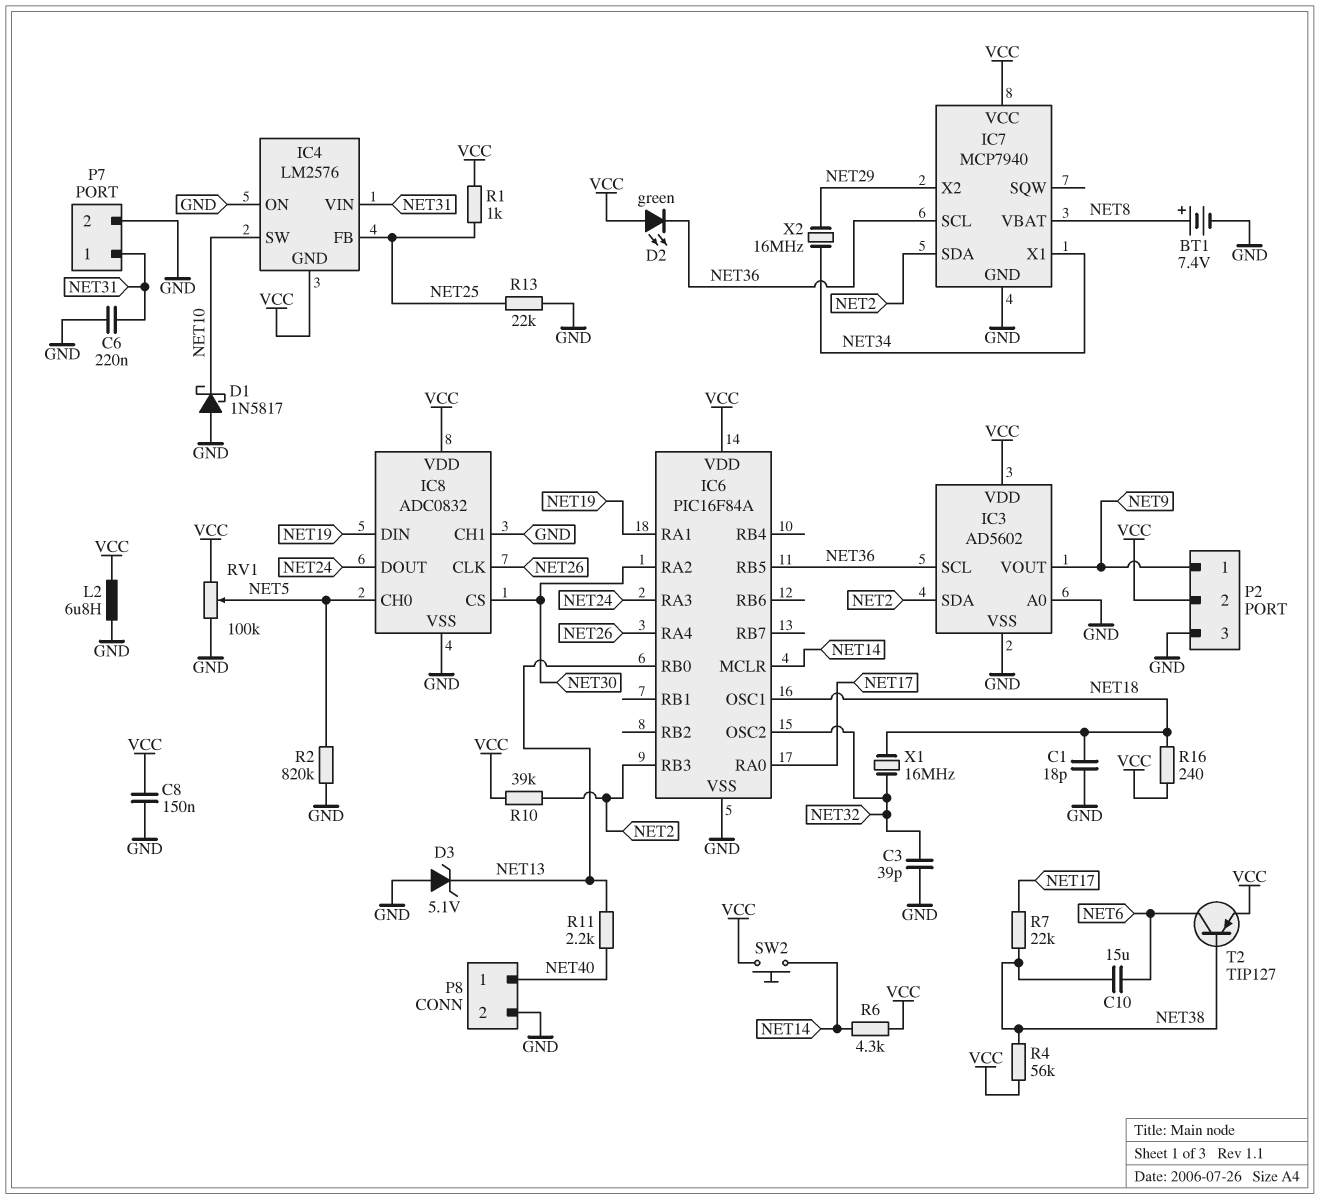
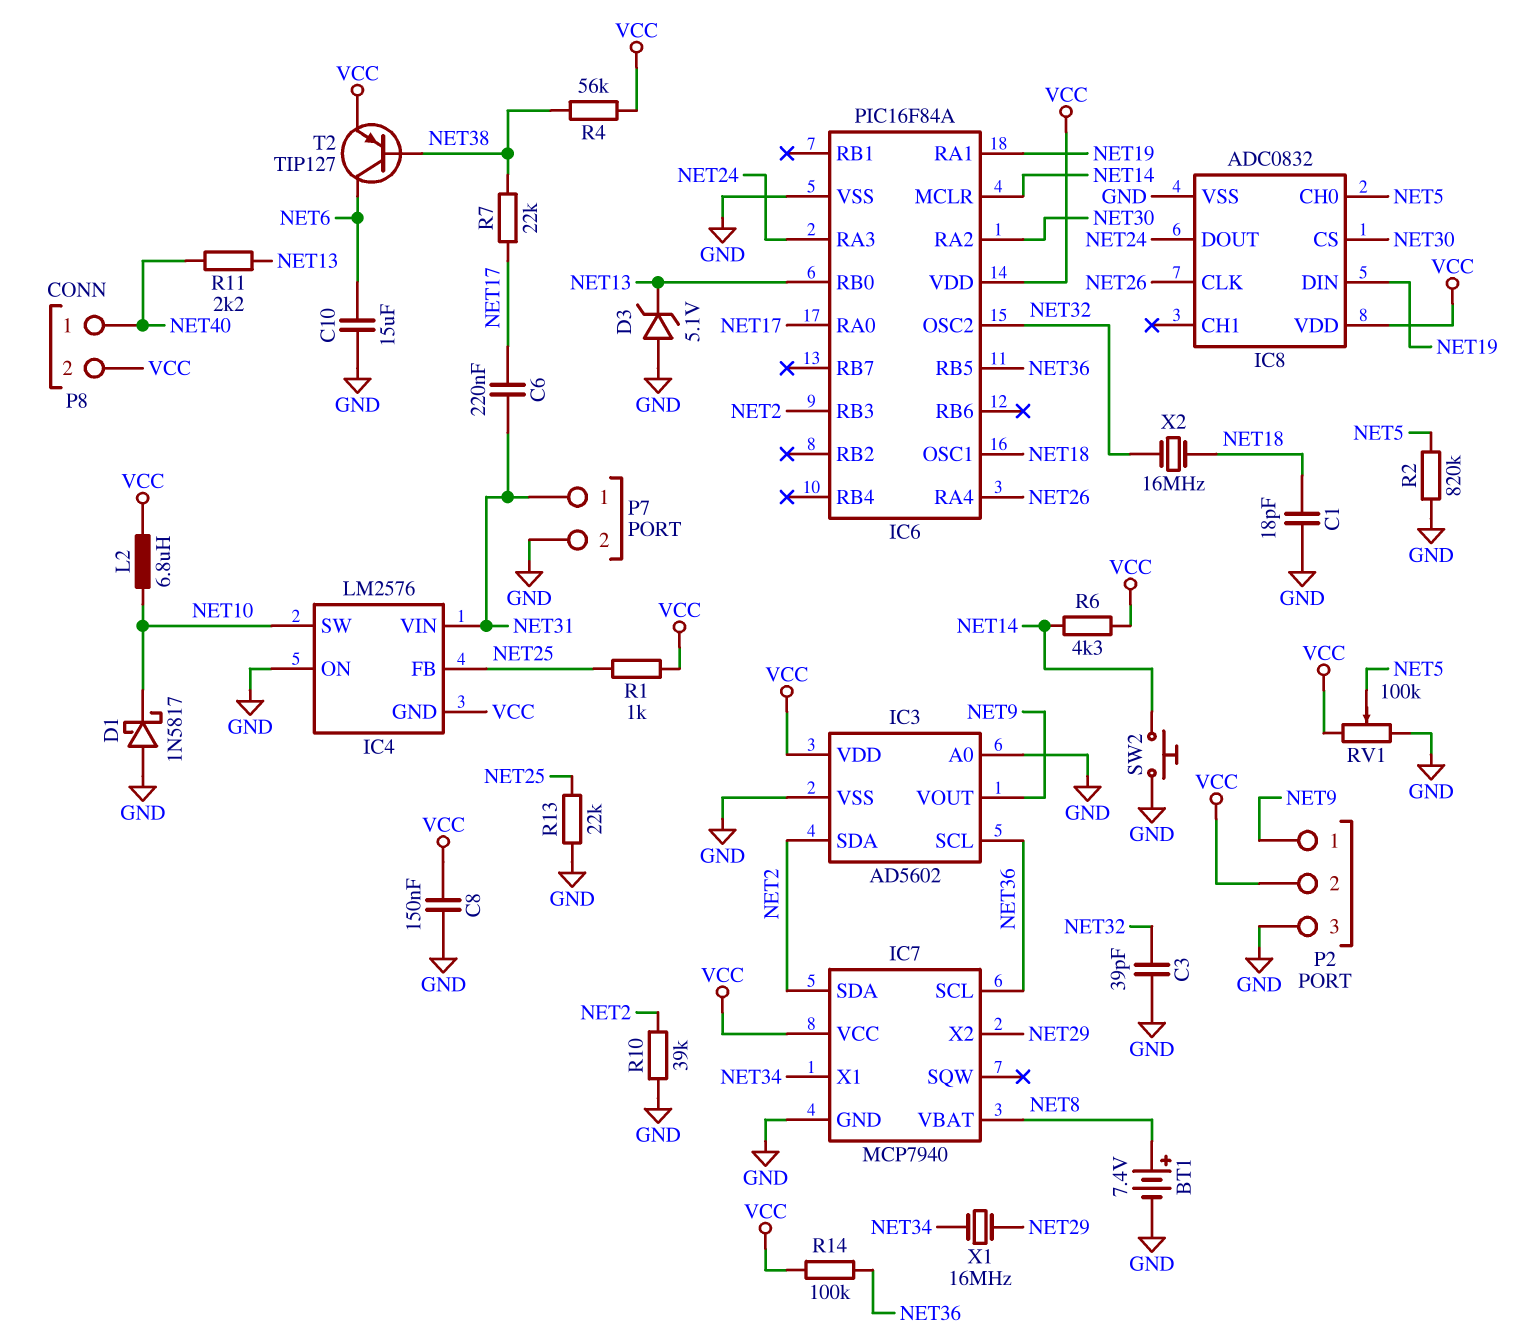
C6: 220nF (GND, NET31) -> 220nF (NET17, NET31)
C10: 15uF (NET6, NET38) -> 15uF (GND, NET6)
D2: LED green (A VCC, K NET36) -> none
IC8 pin CH1: GND -> none
L2: 6.8uH (GND, VCC) -> 6.8uH (NET10, VCC)
P8 pin 2: GND -> VCC
R10: 39k (NET2, VCC) -> 39k (GND, NET2)
R14: none -> 100k (NET36, VCC)
R16: 240 (NET18, VCC) -> none
SW2: button (NET14, VCC) -> button (GND, NET14)
X1: 16MHz (NET18, NET32) -> 16MHz (NET29, NET34)
X2: 16MHz (NET29, NET34) -> 16MHz (NET18, NET32)

